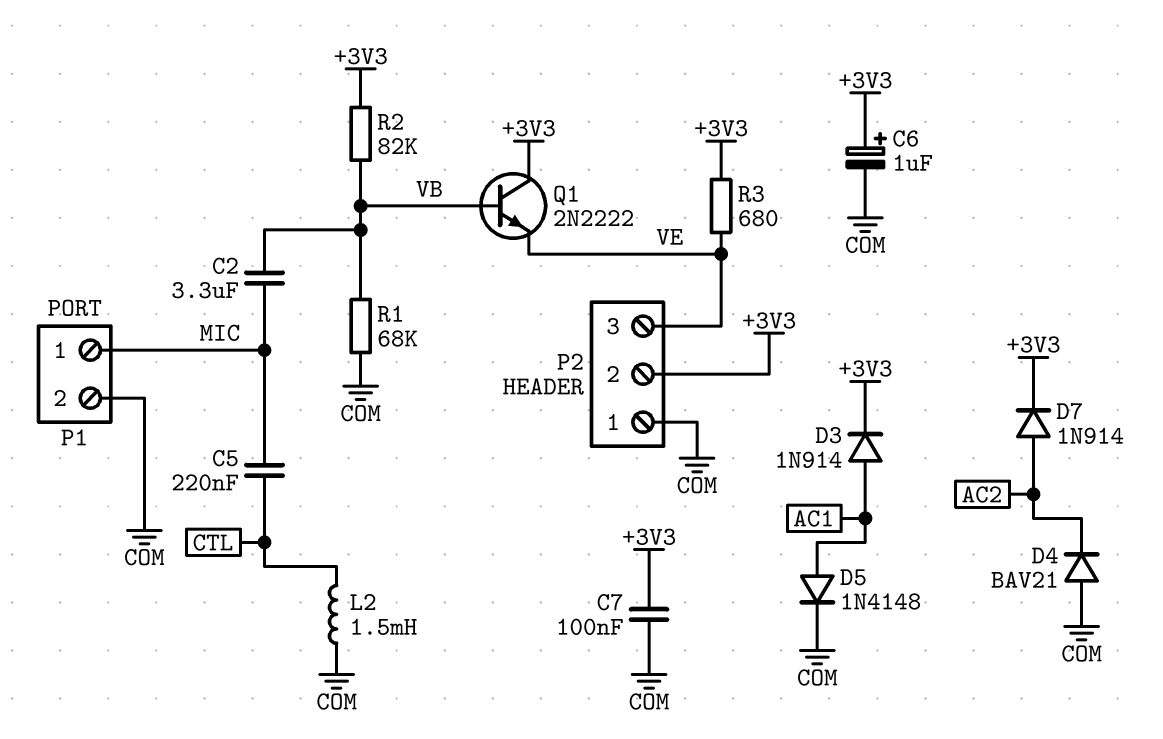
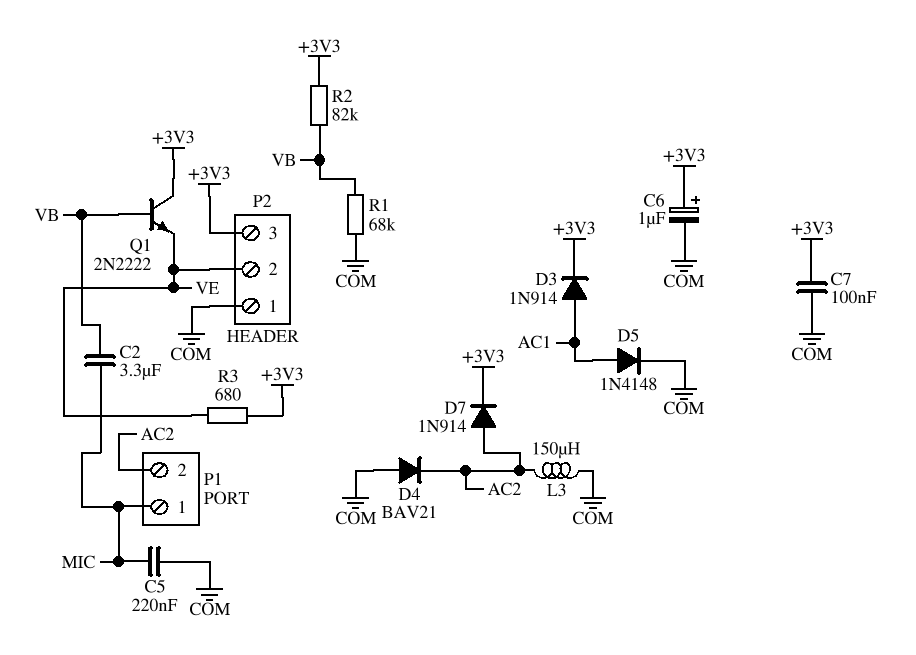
C5: 220nF (CTL, MIC) -> 220nF (COM, MIC)
L2: 1.5mH (COM, CTL) -> none
L3: none -> 150uH (AC2, COM)
P1 pin 2: COM -> AC2
P2 pin 2: +3V3 -> VE
P2 pin 3: VE -> +3V3

